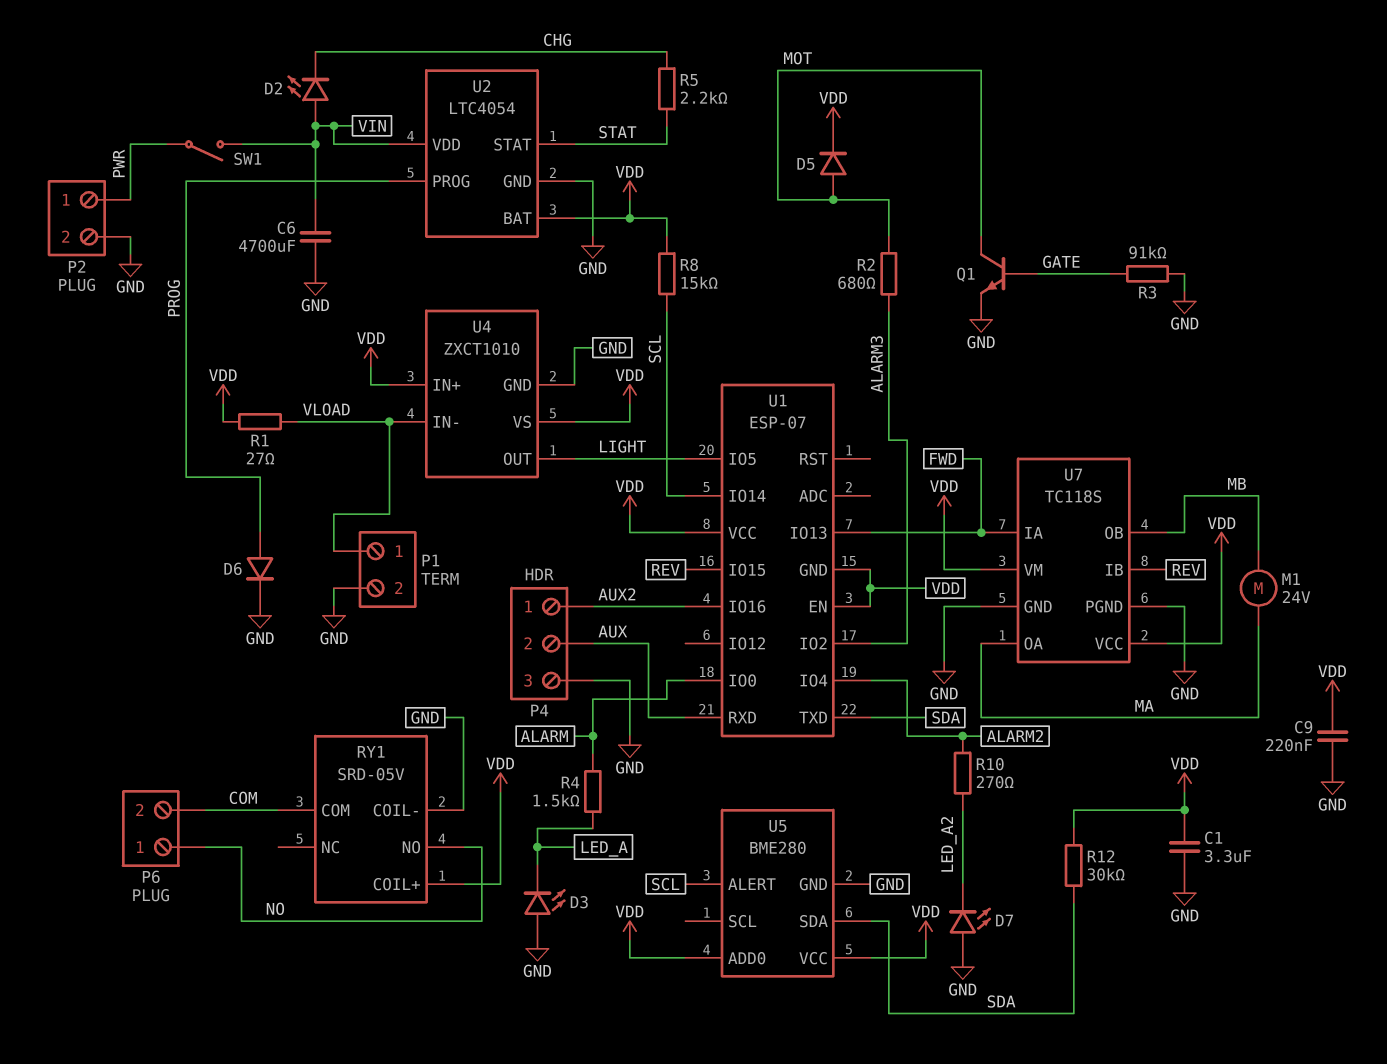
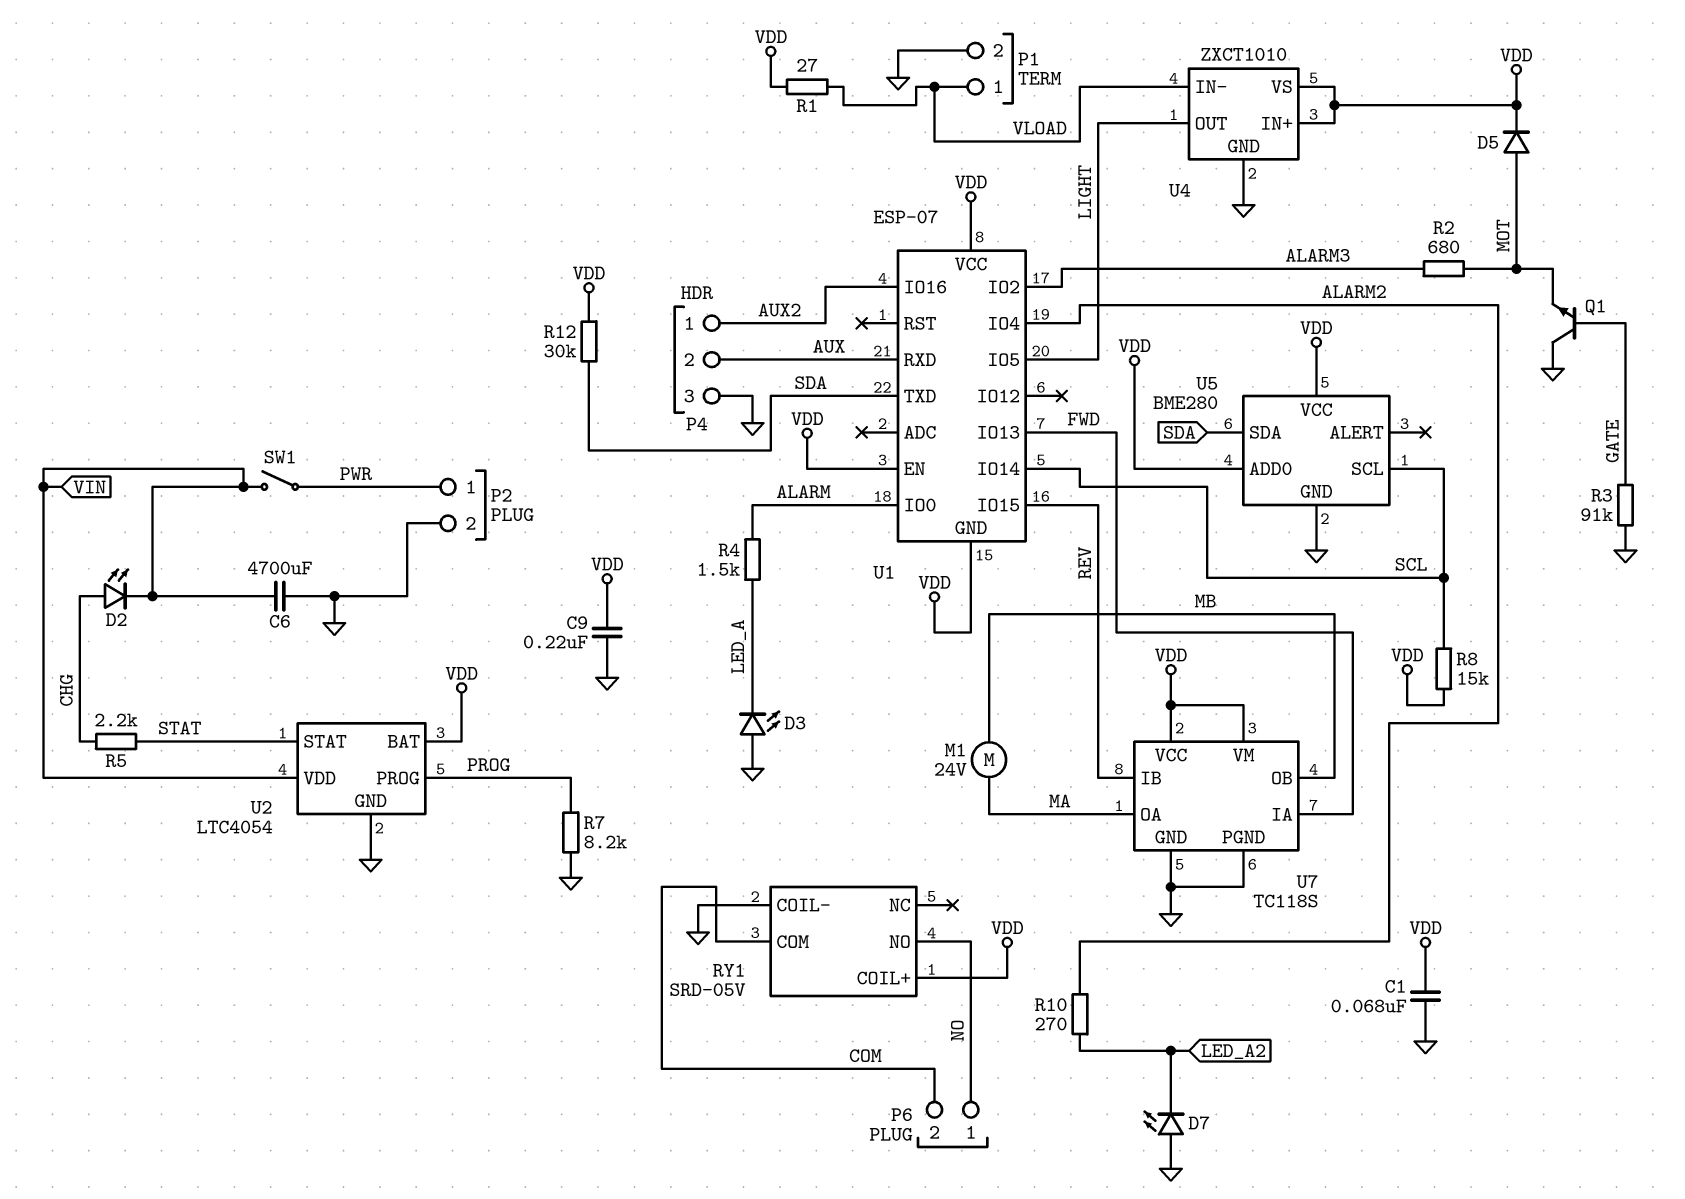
C1: 3.3uF (GND, VDD) -> 68nF (GND, VDD)
D2: LED (A VIN, K CHG) -> LED (A CHG, K VIN)
D6: diode (A PROG, K GND) -> none
Q1: NPN (B GATE, C MOT, E GND) -> NPN (B GATE, C GND, E MOT)
R7: none -> 8.2k (GND, PROG)
U5 pin ALERT: SCL -> none
U5 pin SCL: none -> SCL

